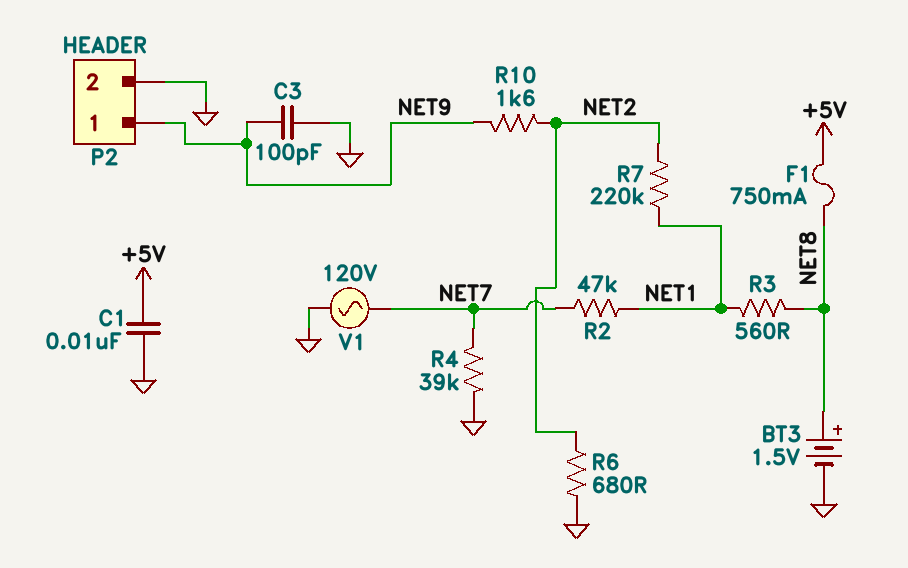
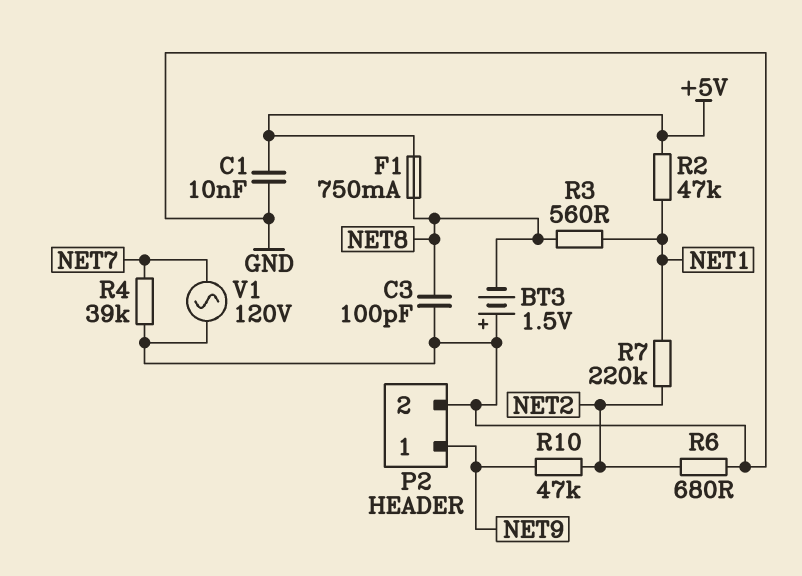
BT3: 1.5V (plus NET8, minus GND) -> 1.5V (plus GND, minus NET8)
C3: 100pF (GND, NET9) -> 100pF (GND, NET8)
R2: 47k (NET1, NET7) -> 47k (+5V, NET1)
R10: 1.6k (NET2, NET9) -> 47k (NET2, NET9)

